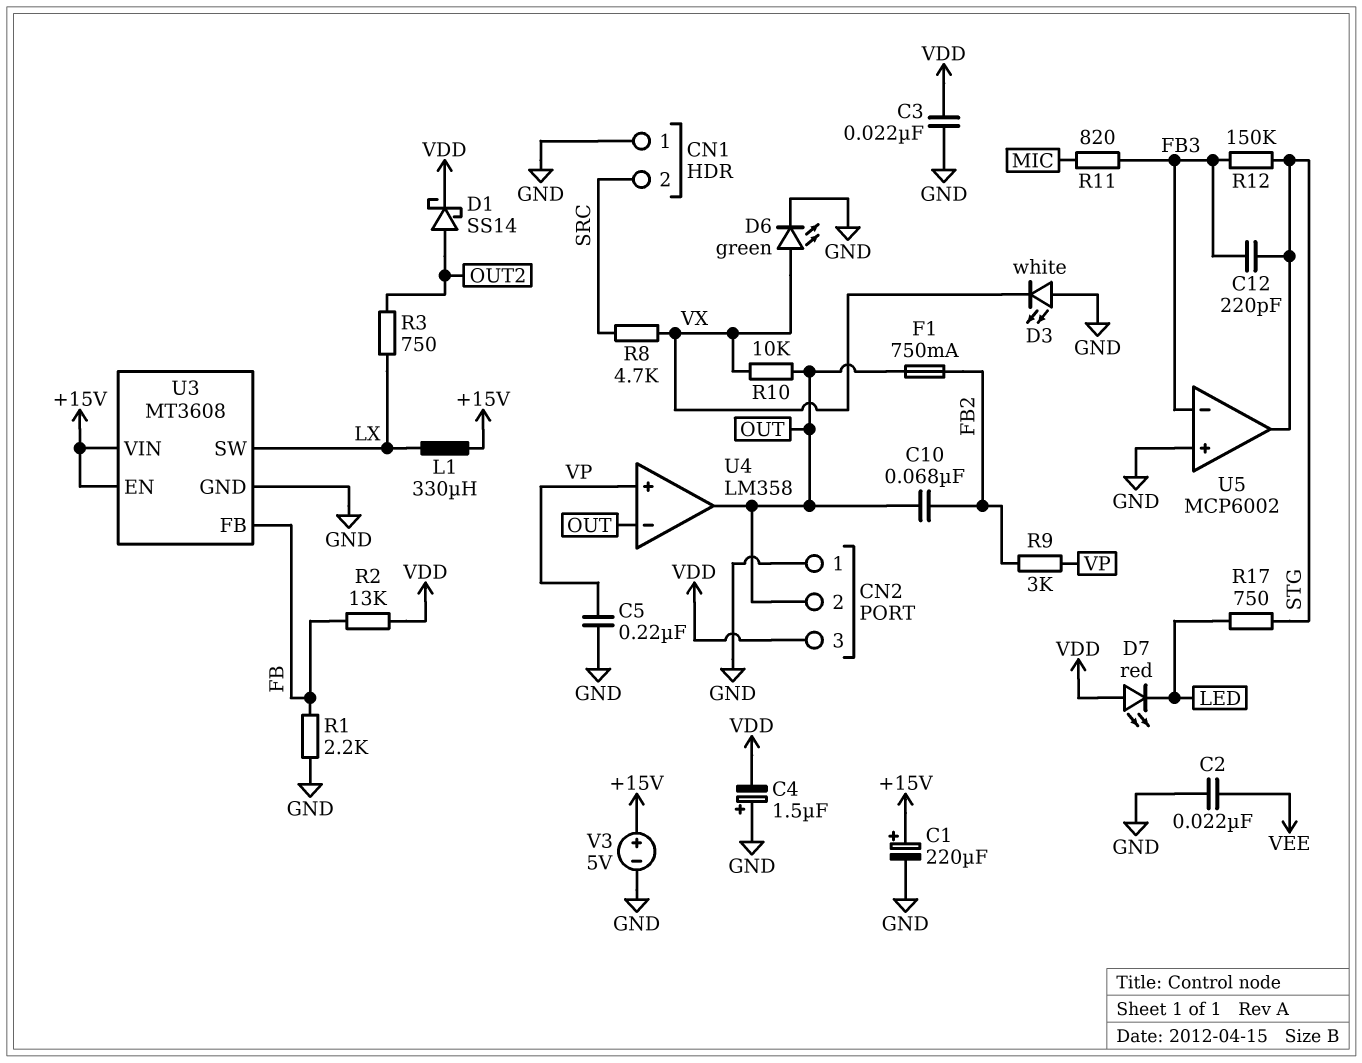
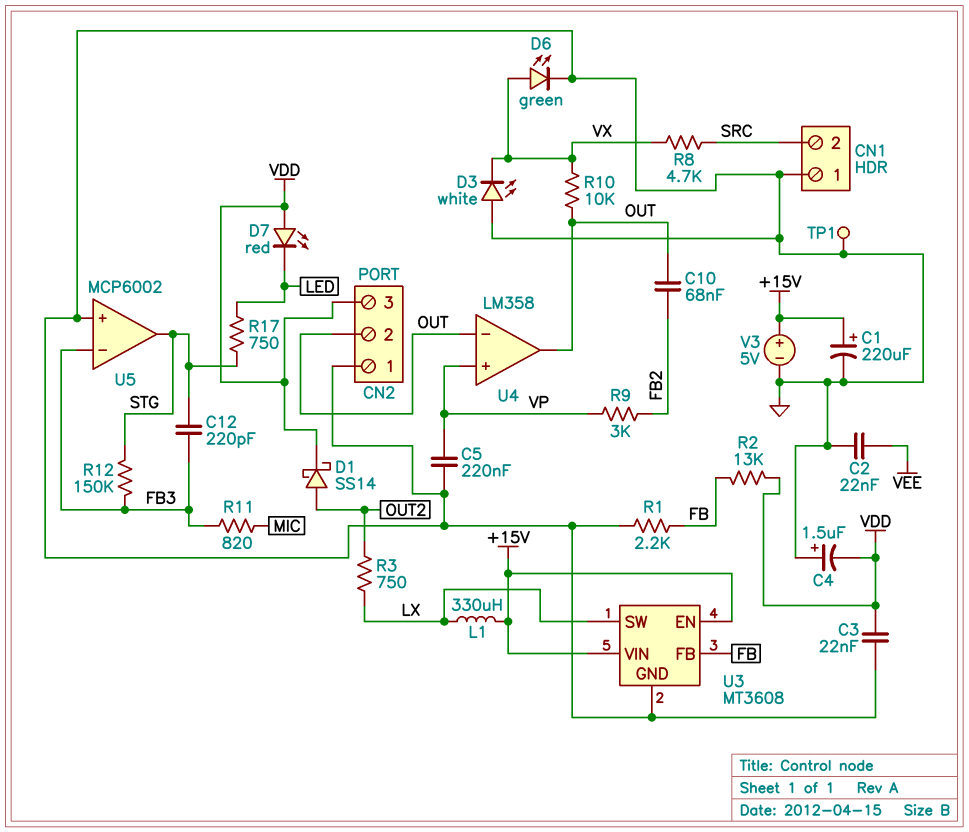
F1: 750mA (FB2, OUT) -> none
TP1: none -> test point (GND)

